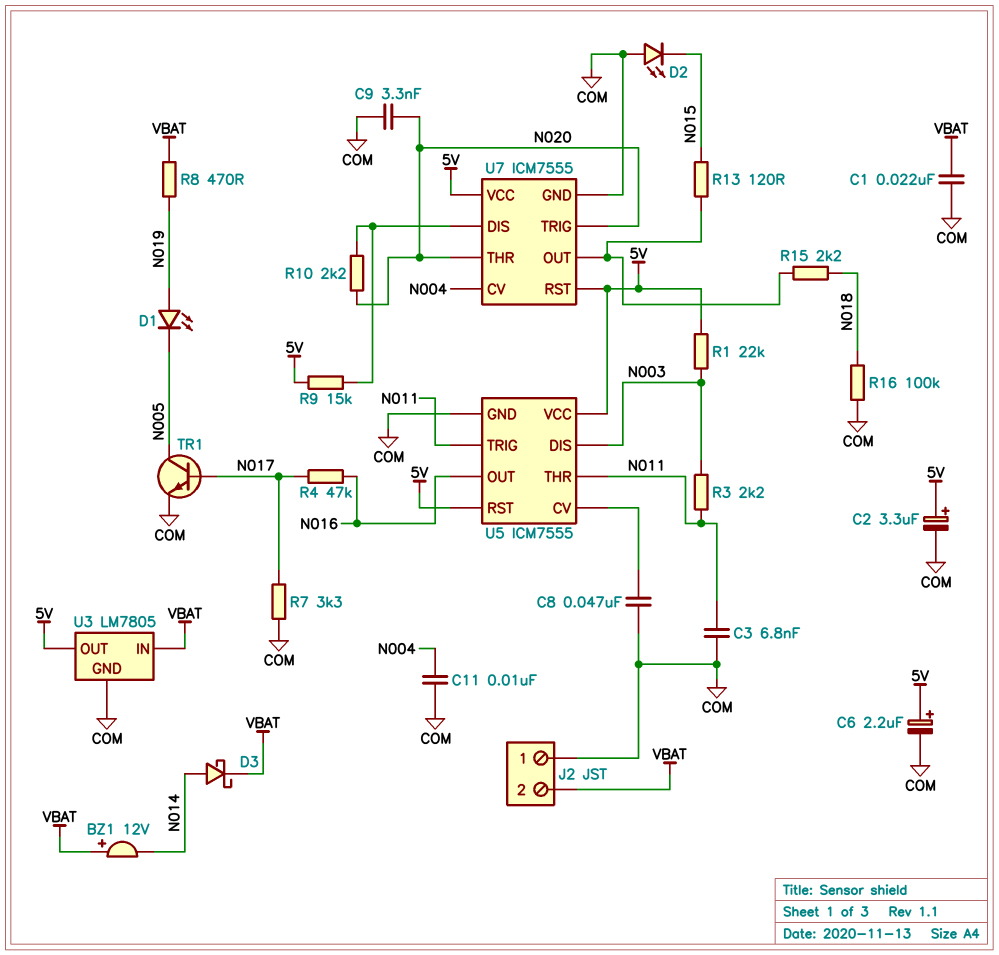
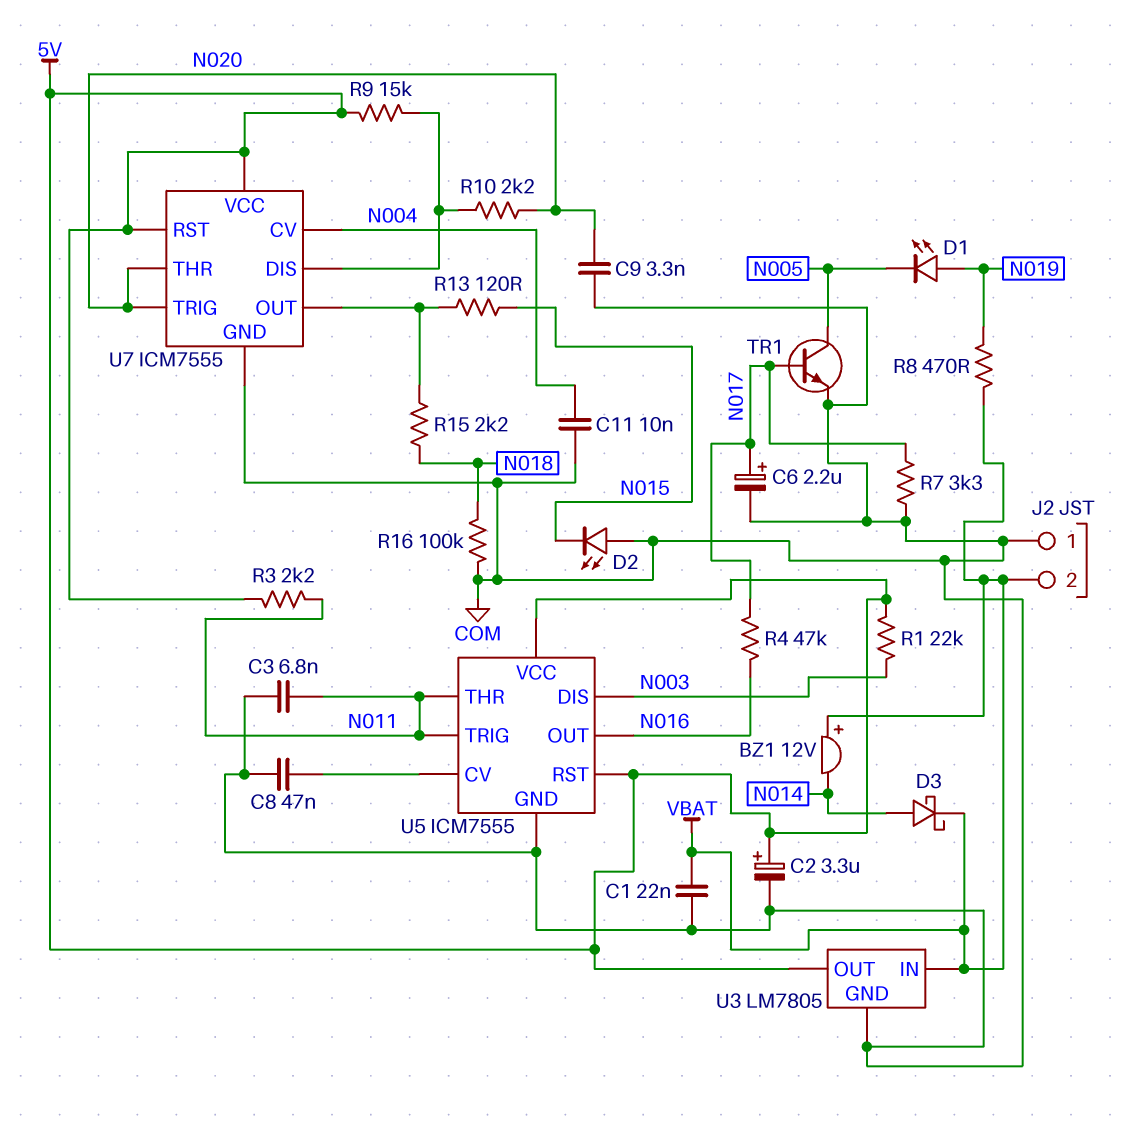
C6: 2.2uF (plus 5V, minus COM) -> 2.2uF (plus N017, minus COM)
R3: 2.2k (N003, N011) -> 2.2k (5V, N011)

